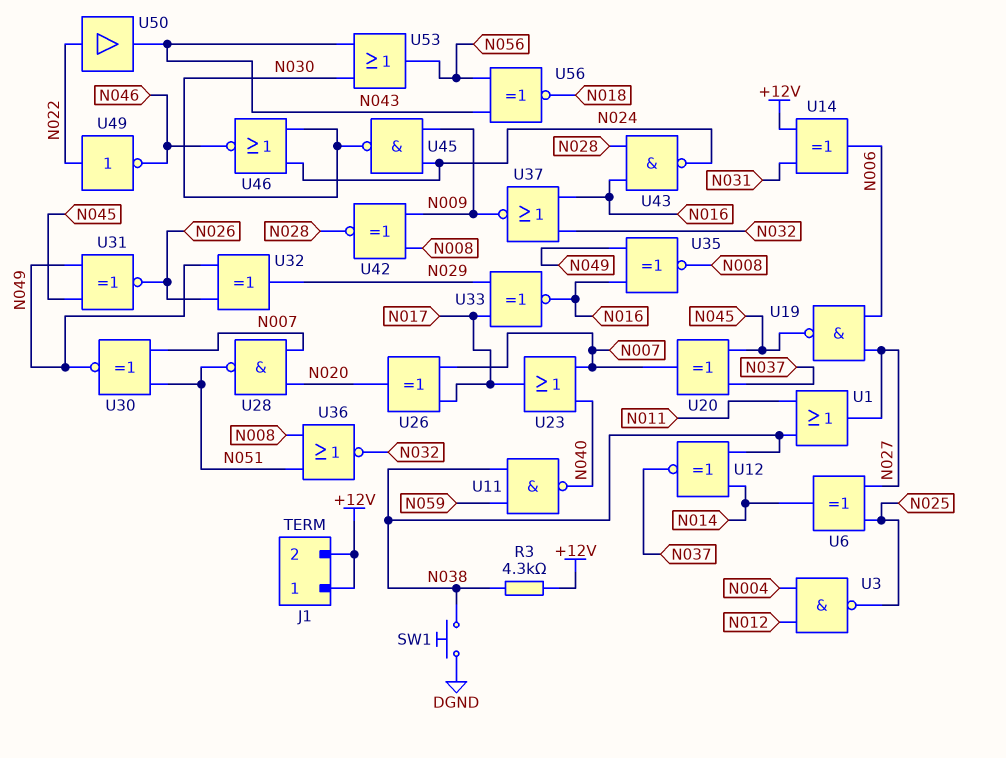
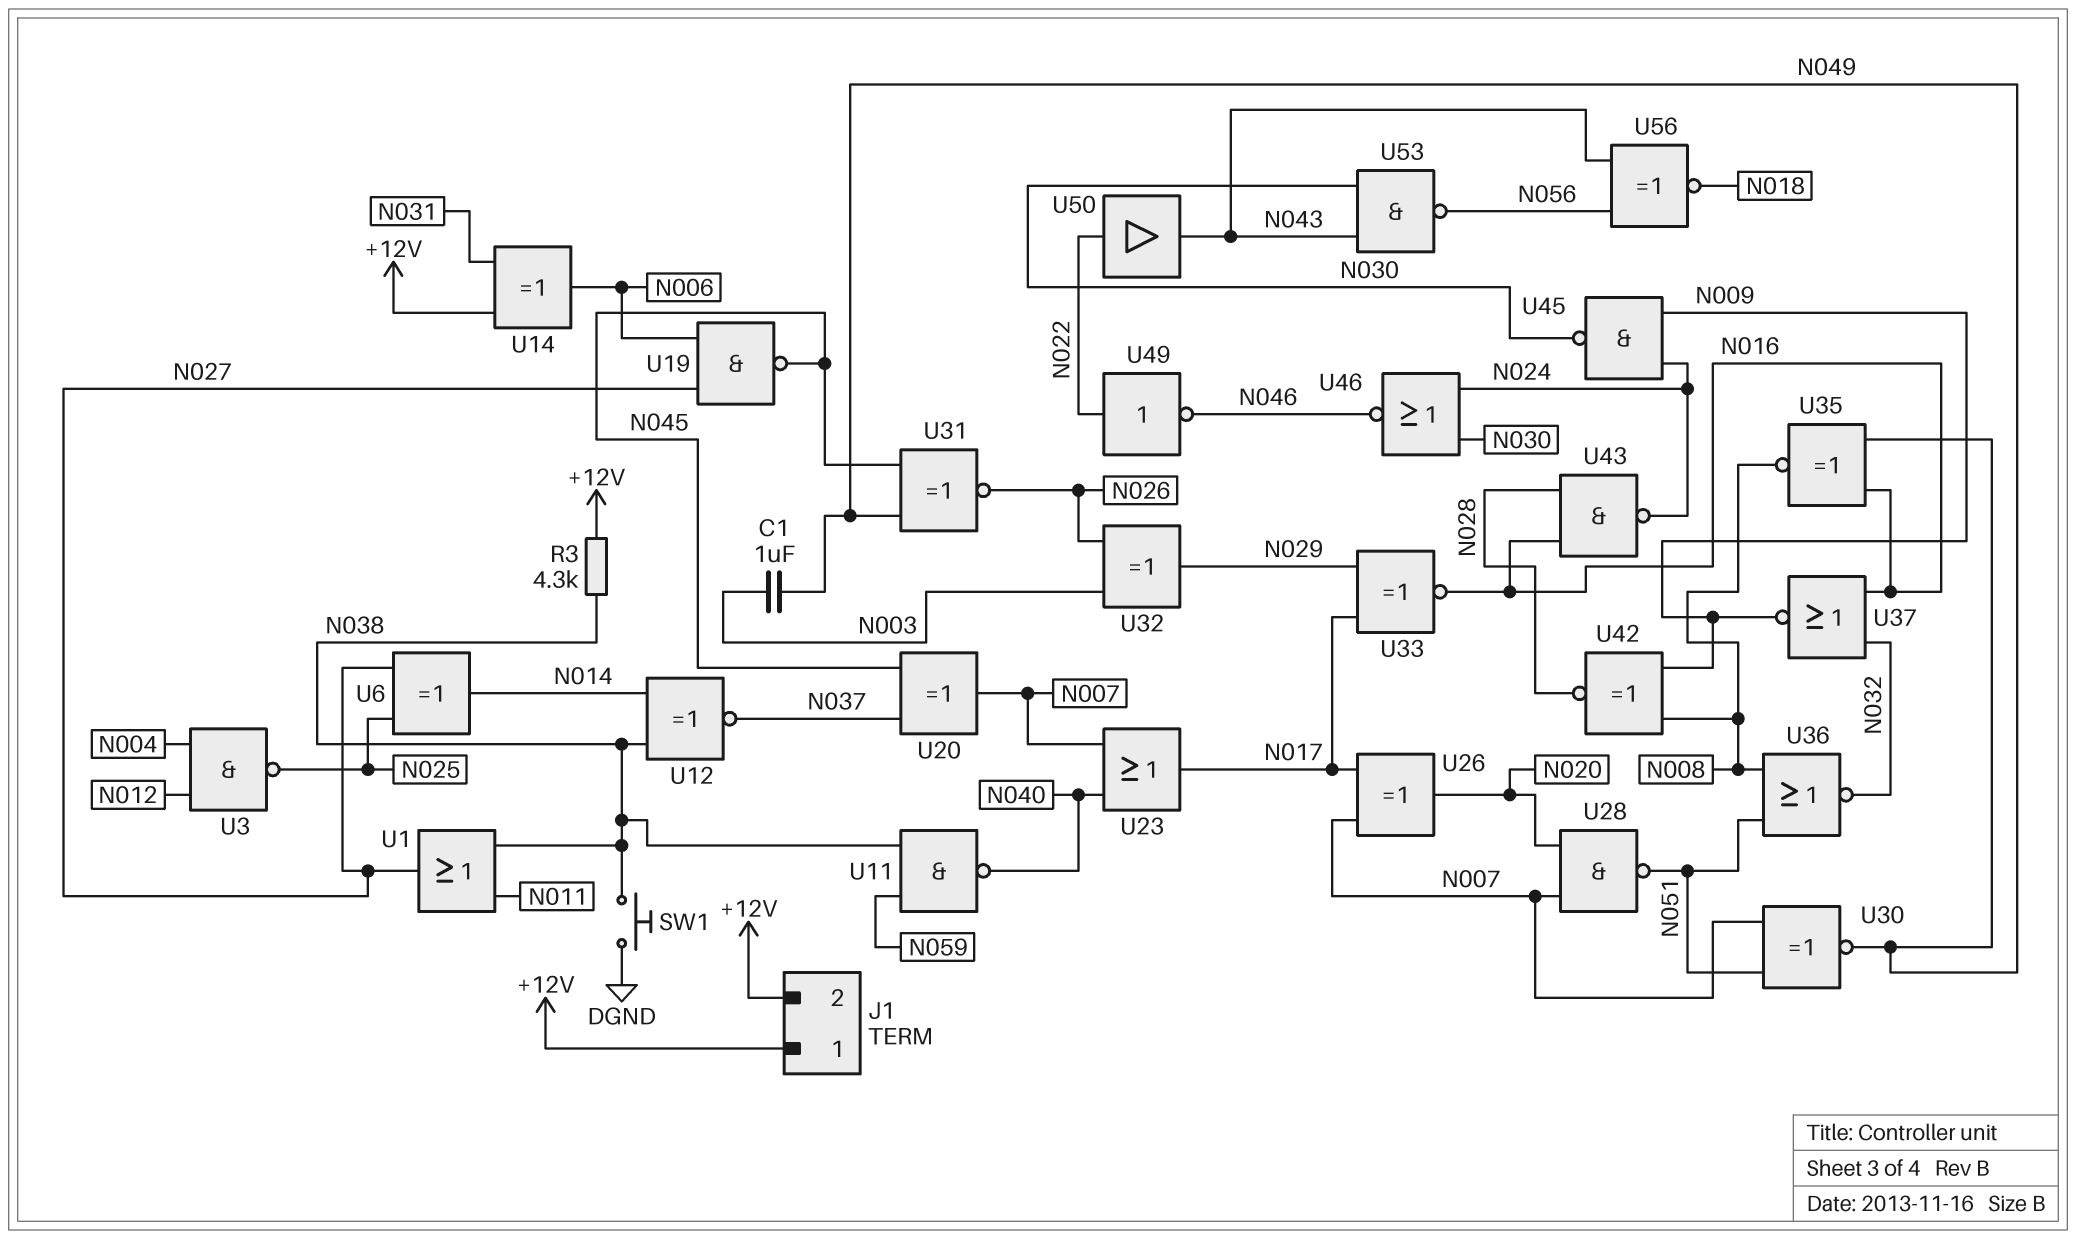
C1: none -> 1uF (N003, N049)
U32: XOR (in N026, in N049, out N029) -> XOR (in N003, in N026, out N029)
U53: OR (in N030, in N043, out N056) -> NAND (in N030, in N043, out N056)

